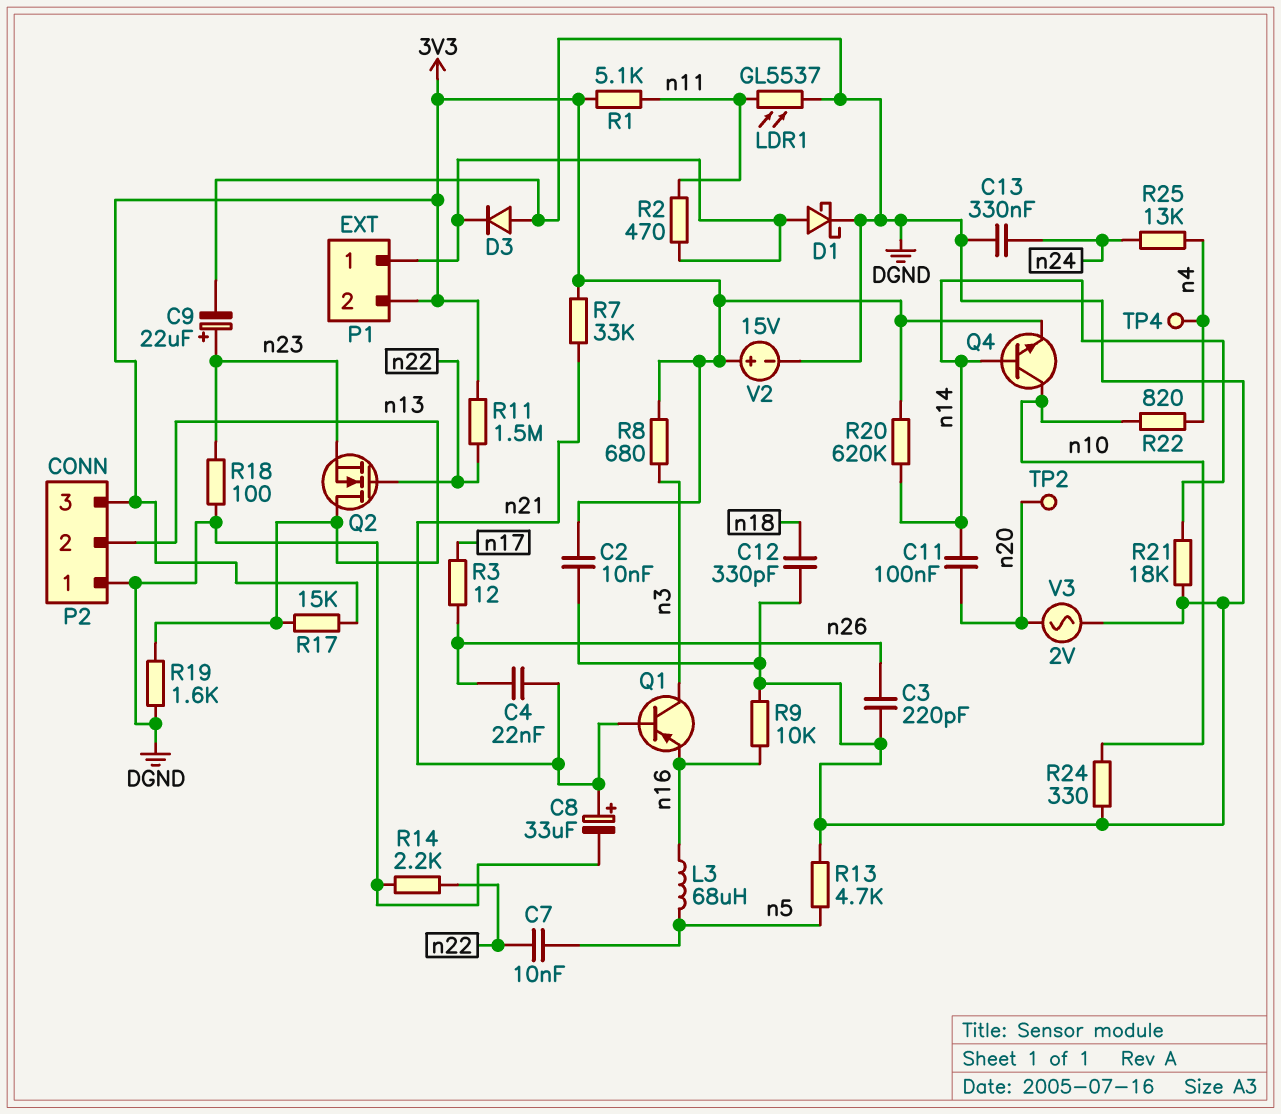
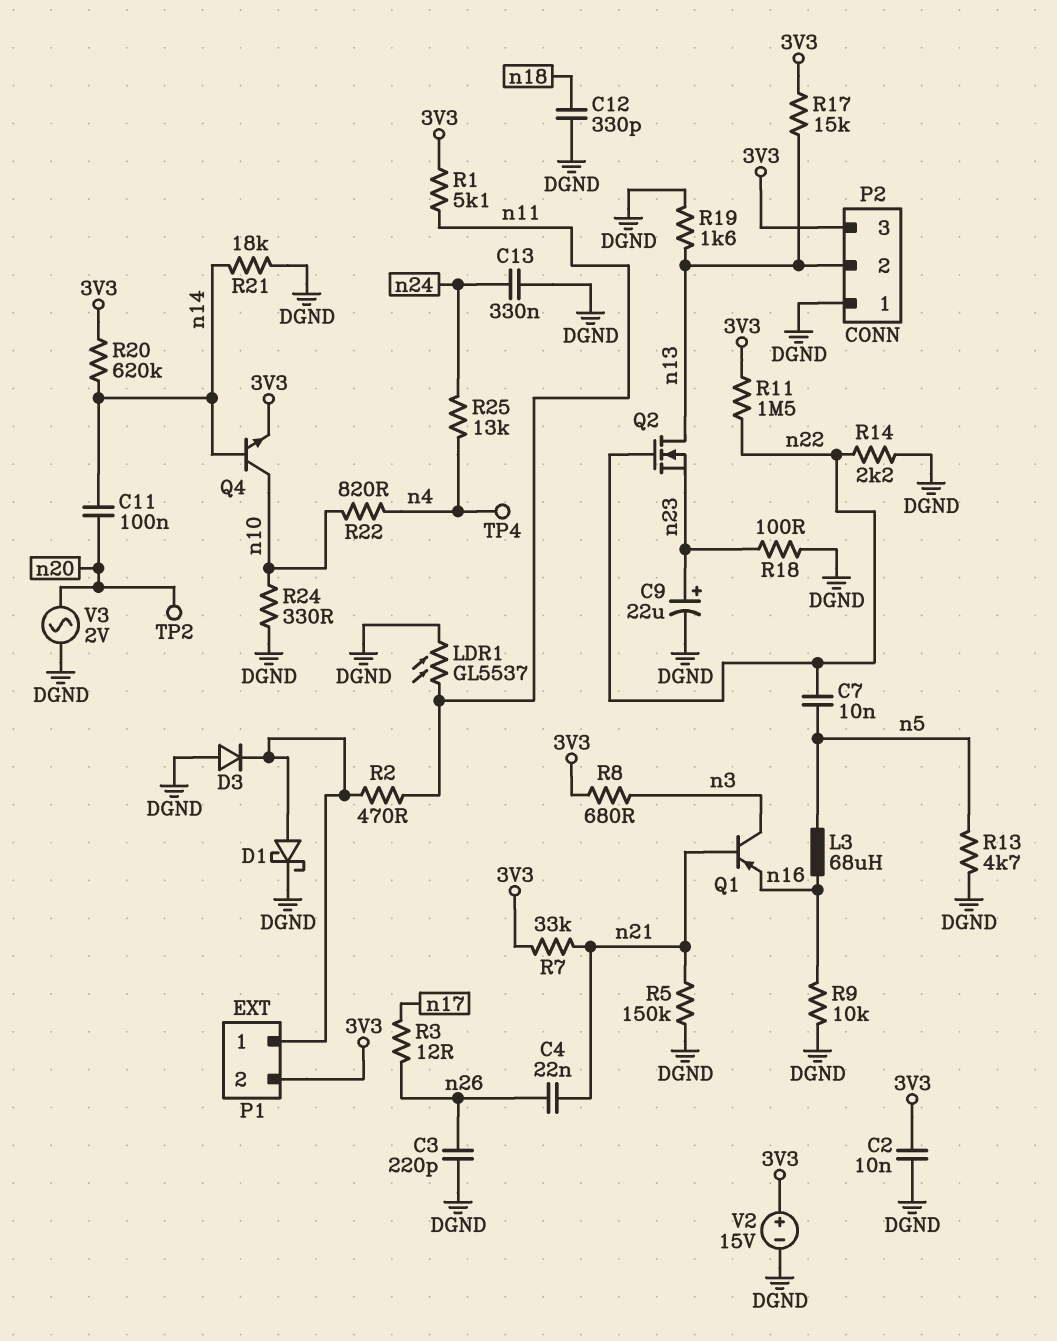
C8: 33uF (plus n21, minus DGND) -> none
R5: none -> 150k (DGND, n21)

